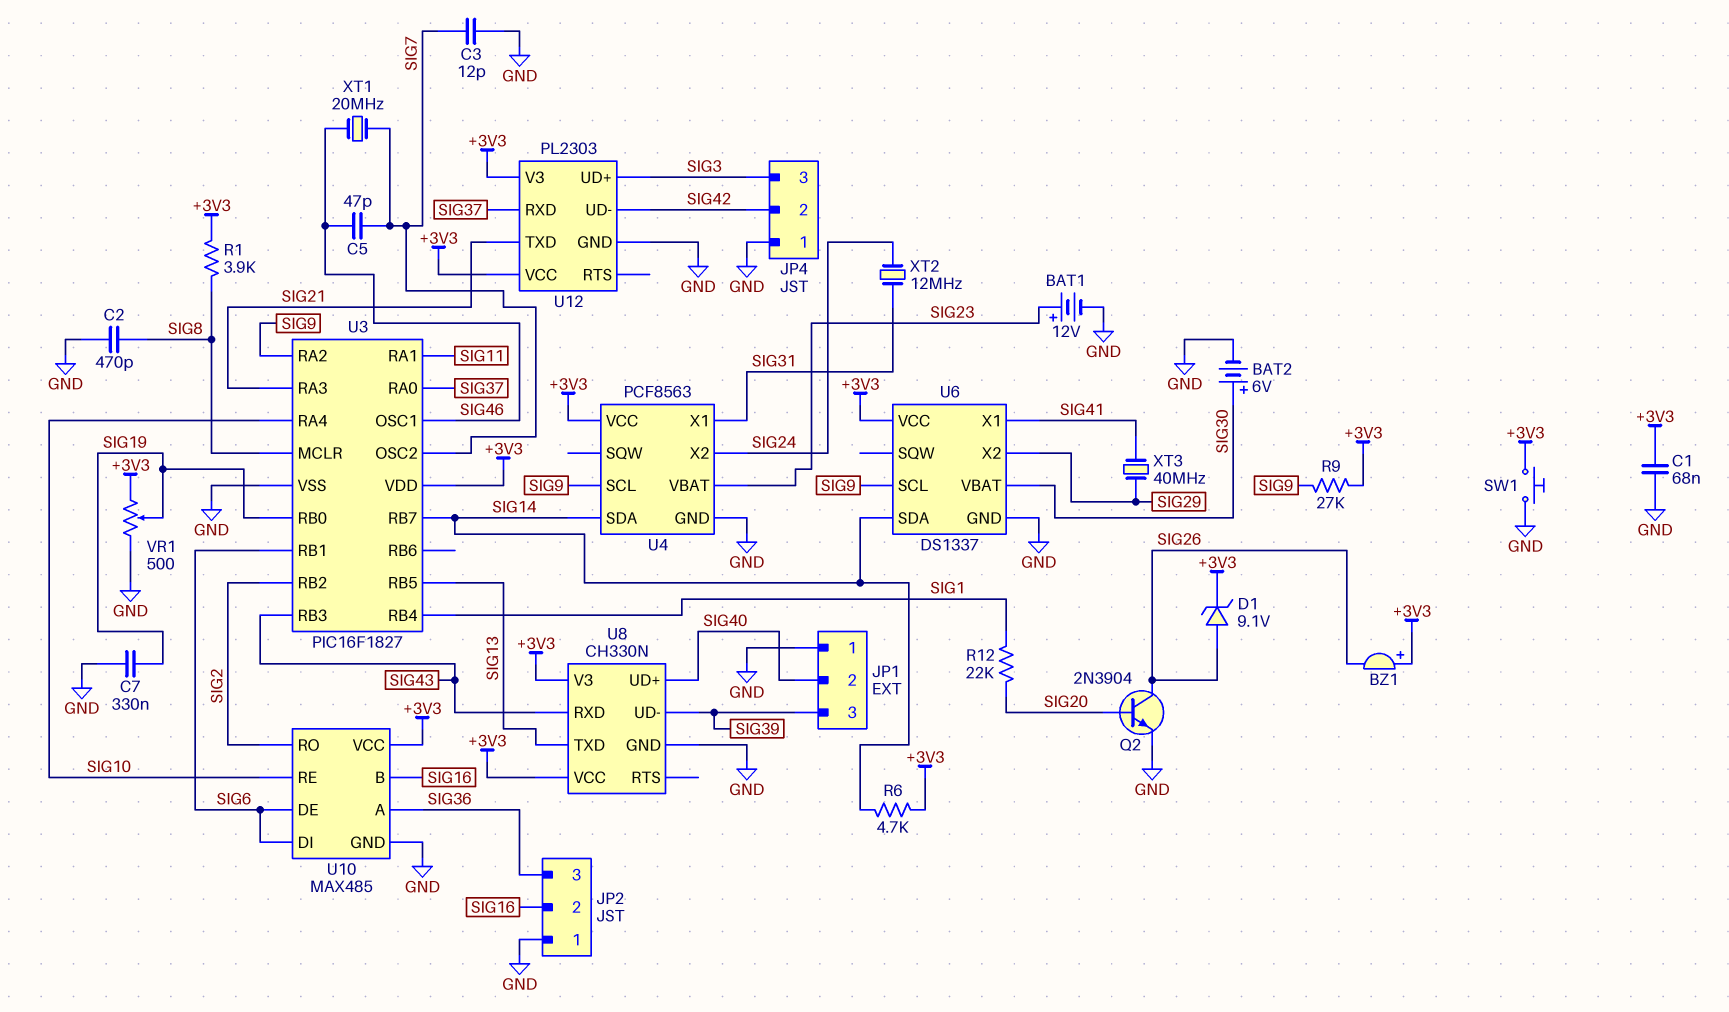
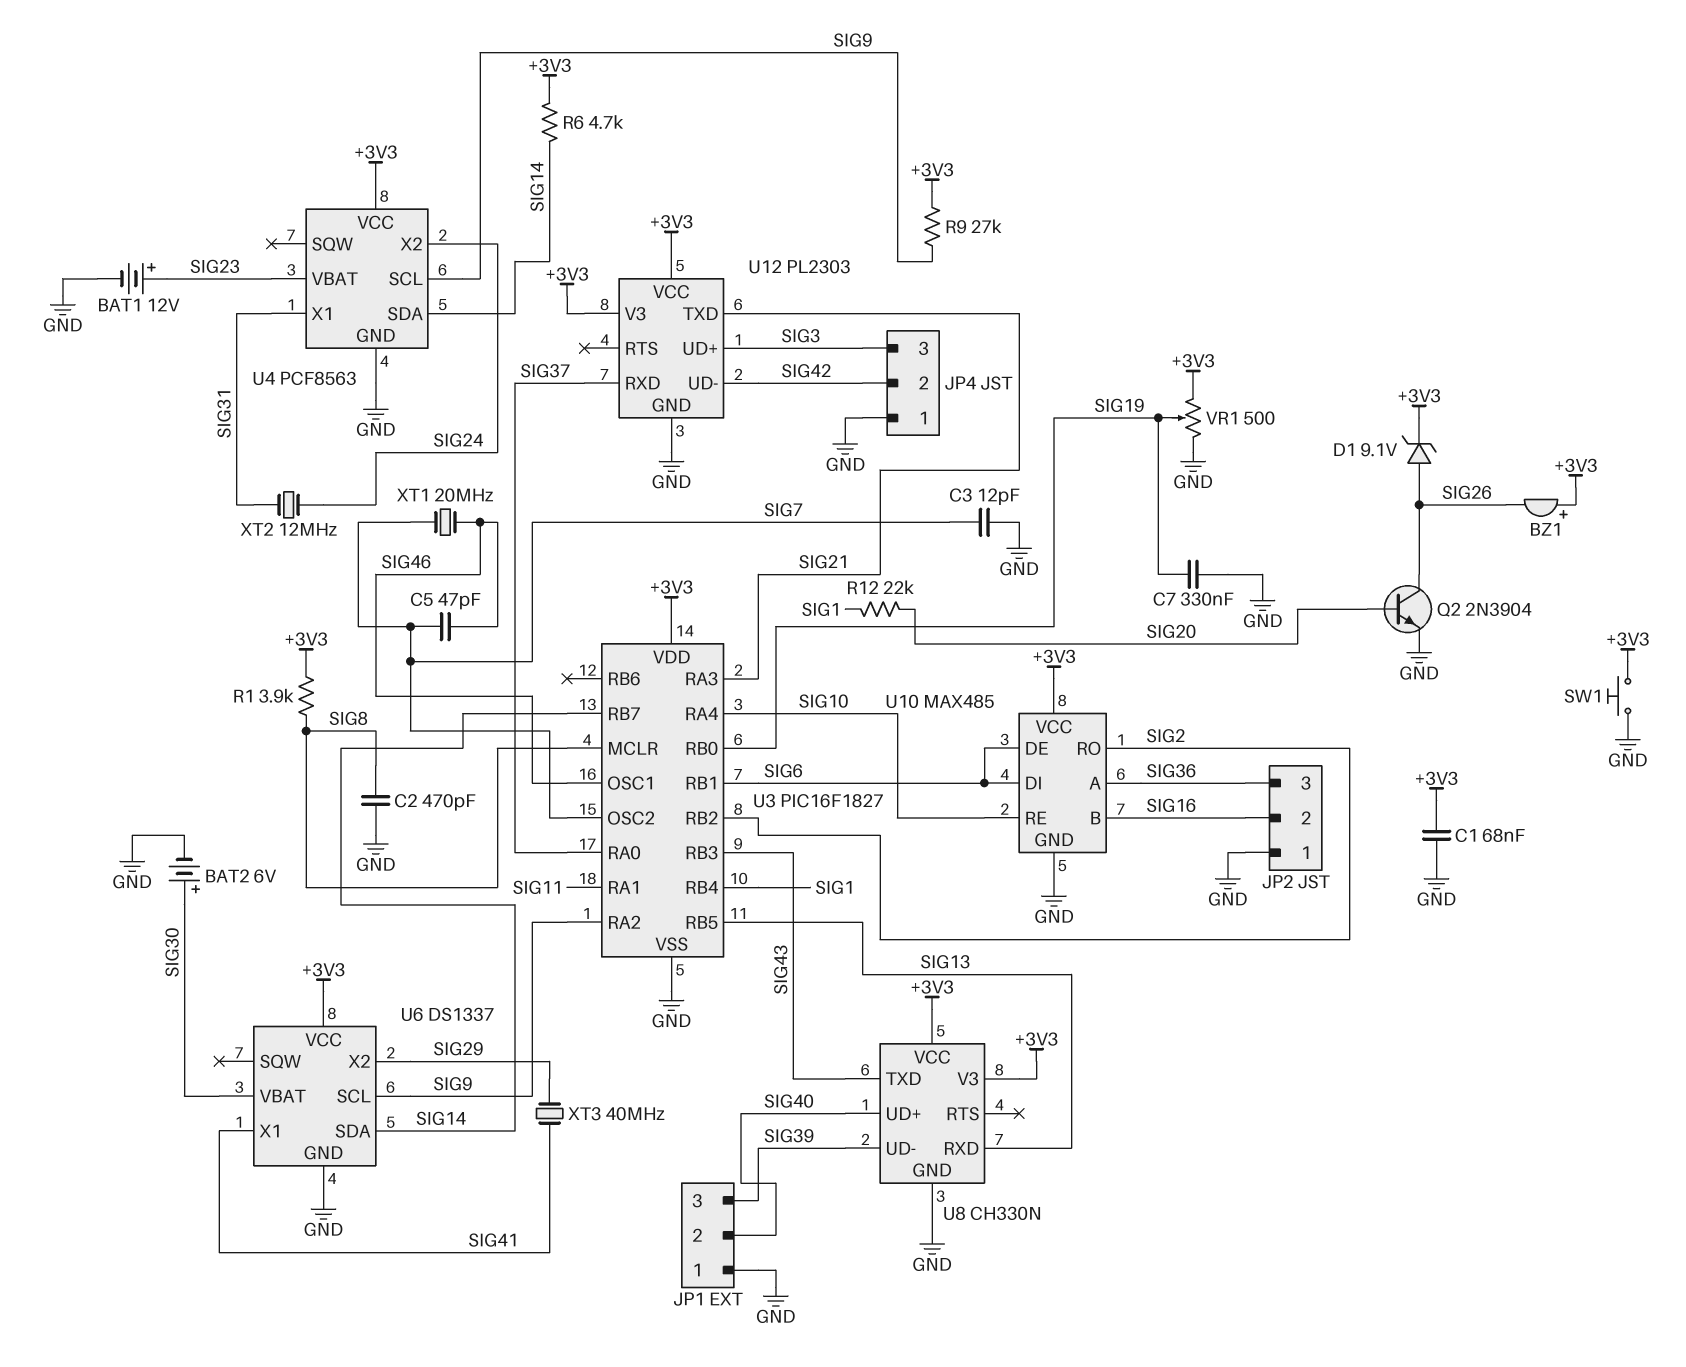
U8 pin RXD: SIG43 -> SIG13
U8 pin TXD: SIG13 -> SIG43

